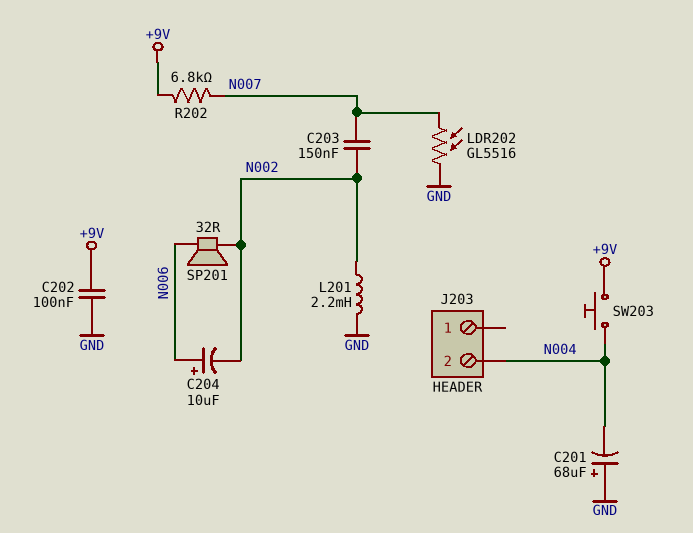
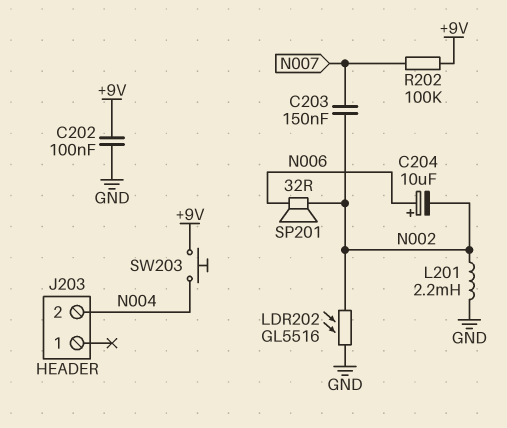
C201: 68uF (plus GND, minus N004) -> none
LDR202: GL5516 (GND, N007) -> GL5516 (GND, N002)
R202: 6.8k (+9V, N007) -> 100k (+9V, N007)

